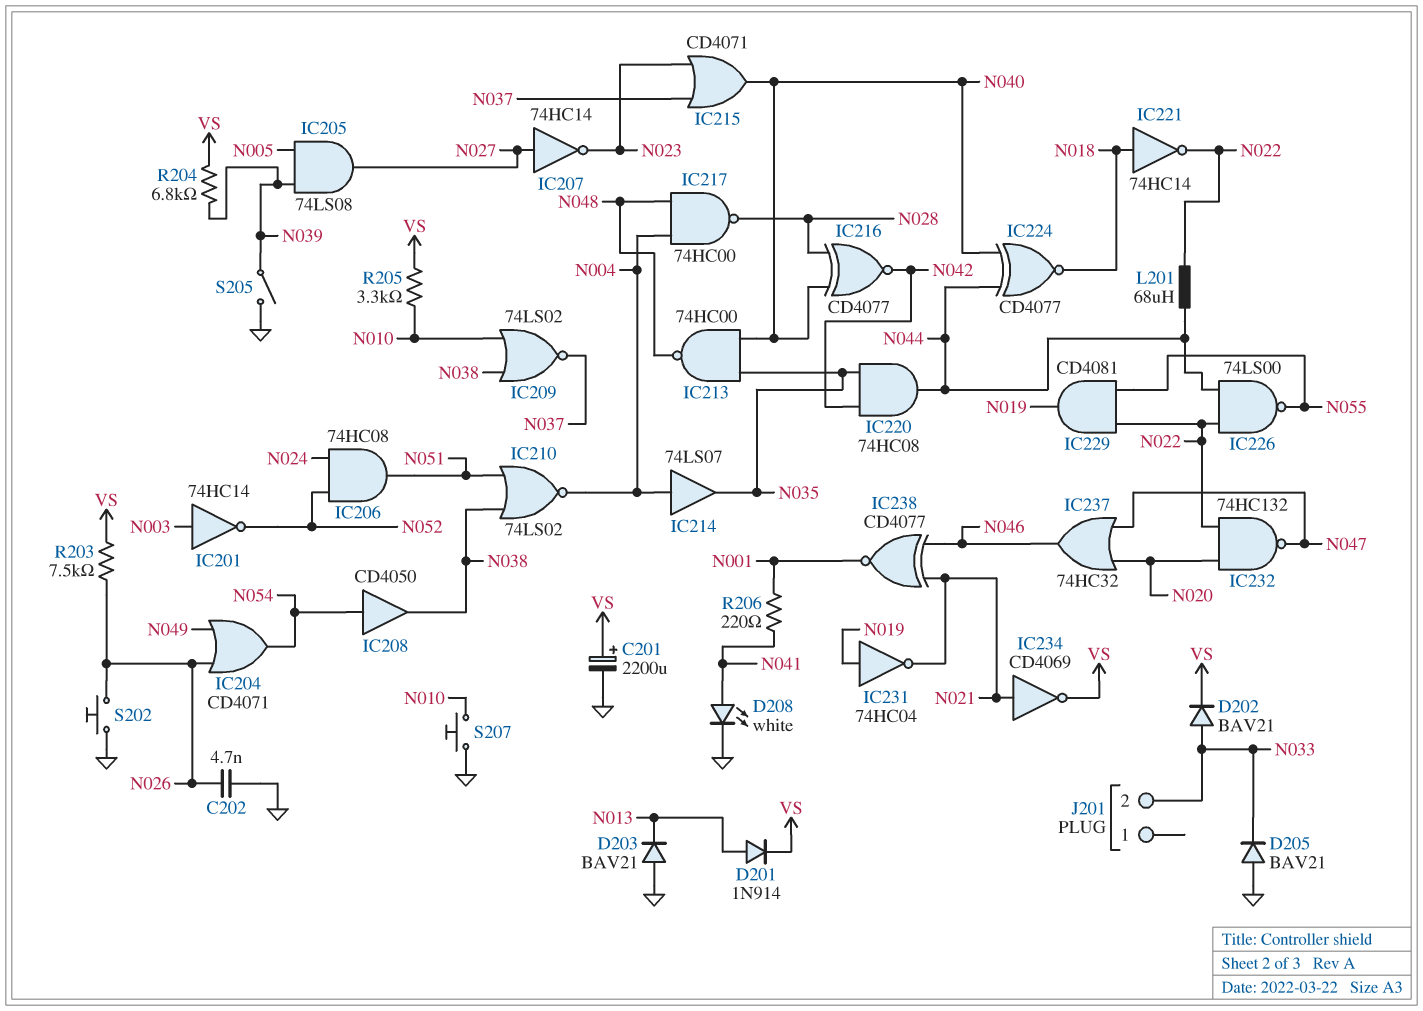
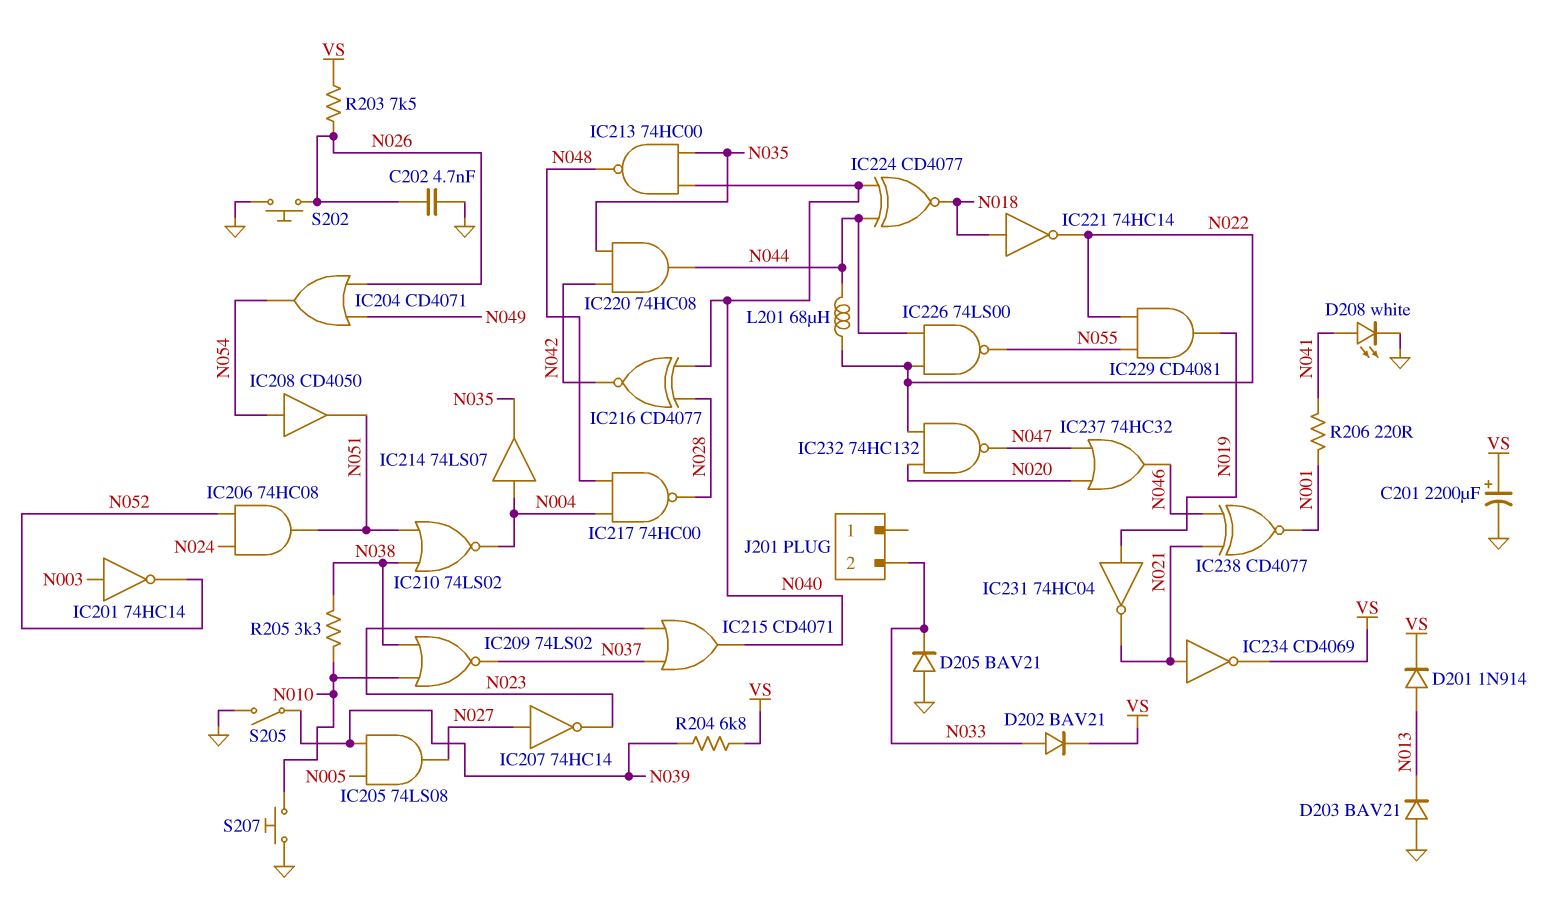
IC208: buffer CD4050 (in N054, out N038) -> buffer CD4050 (in N054, out N051)
R205: 3.3k (N010, VS) -> 3.3k (N010, N038)

